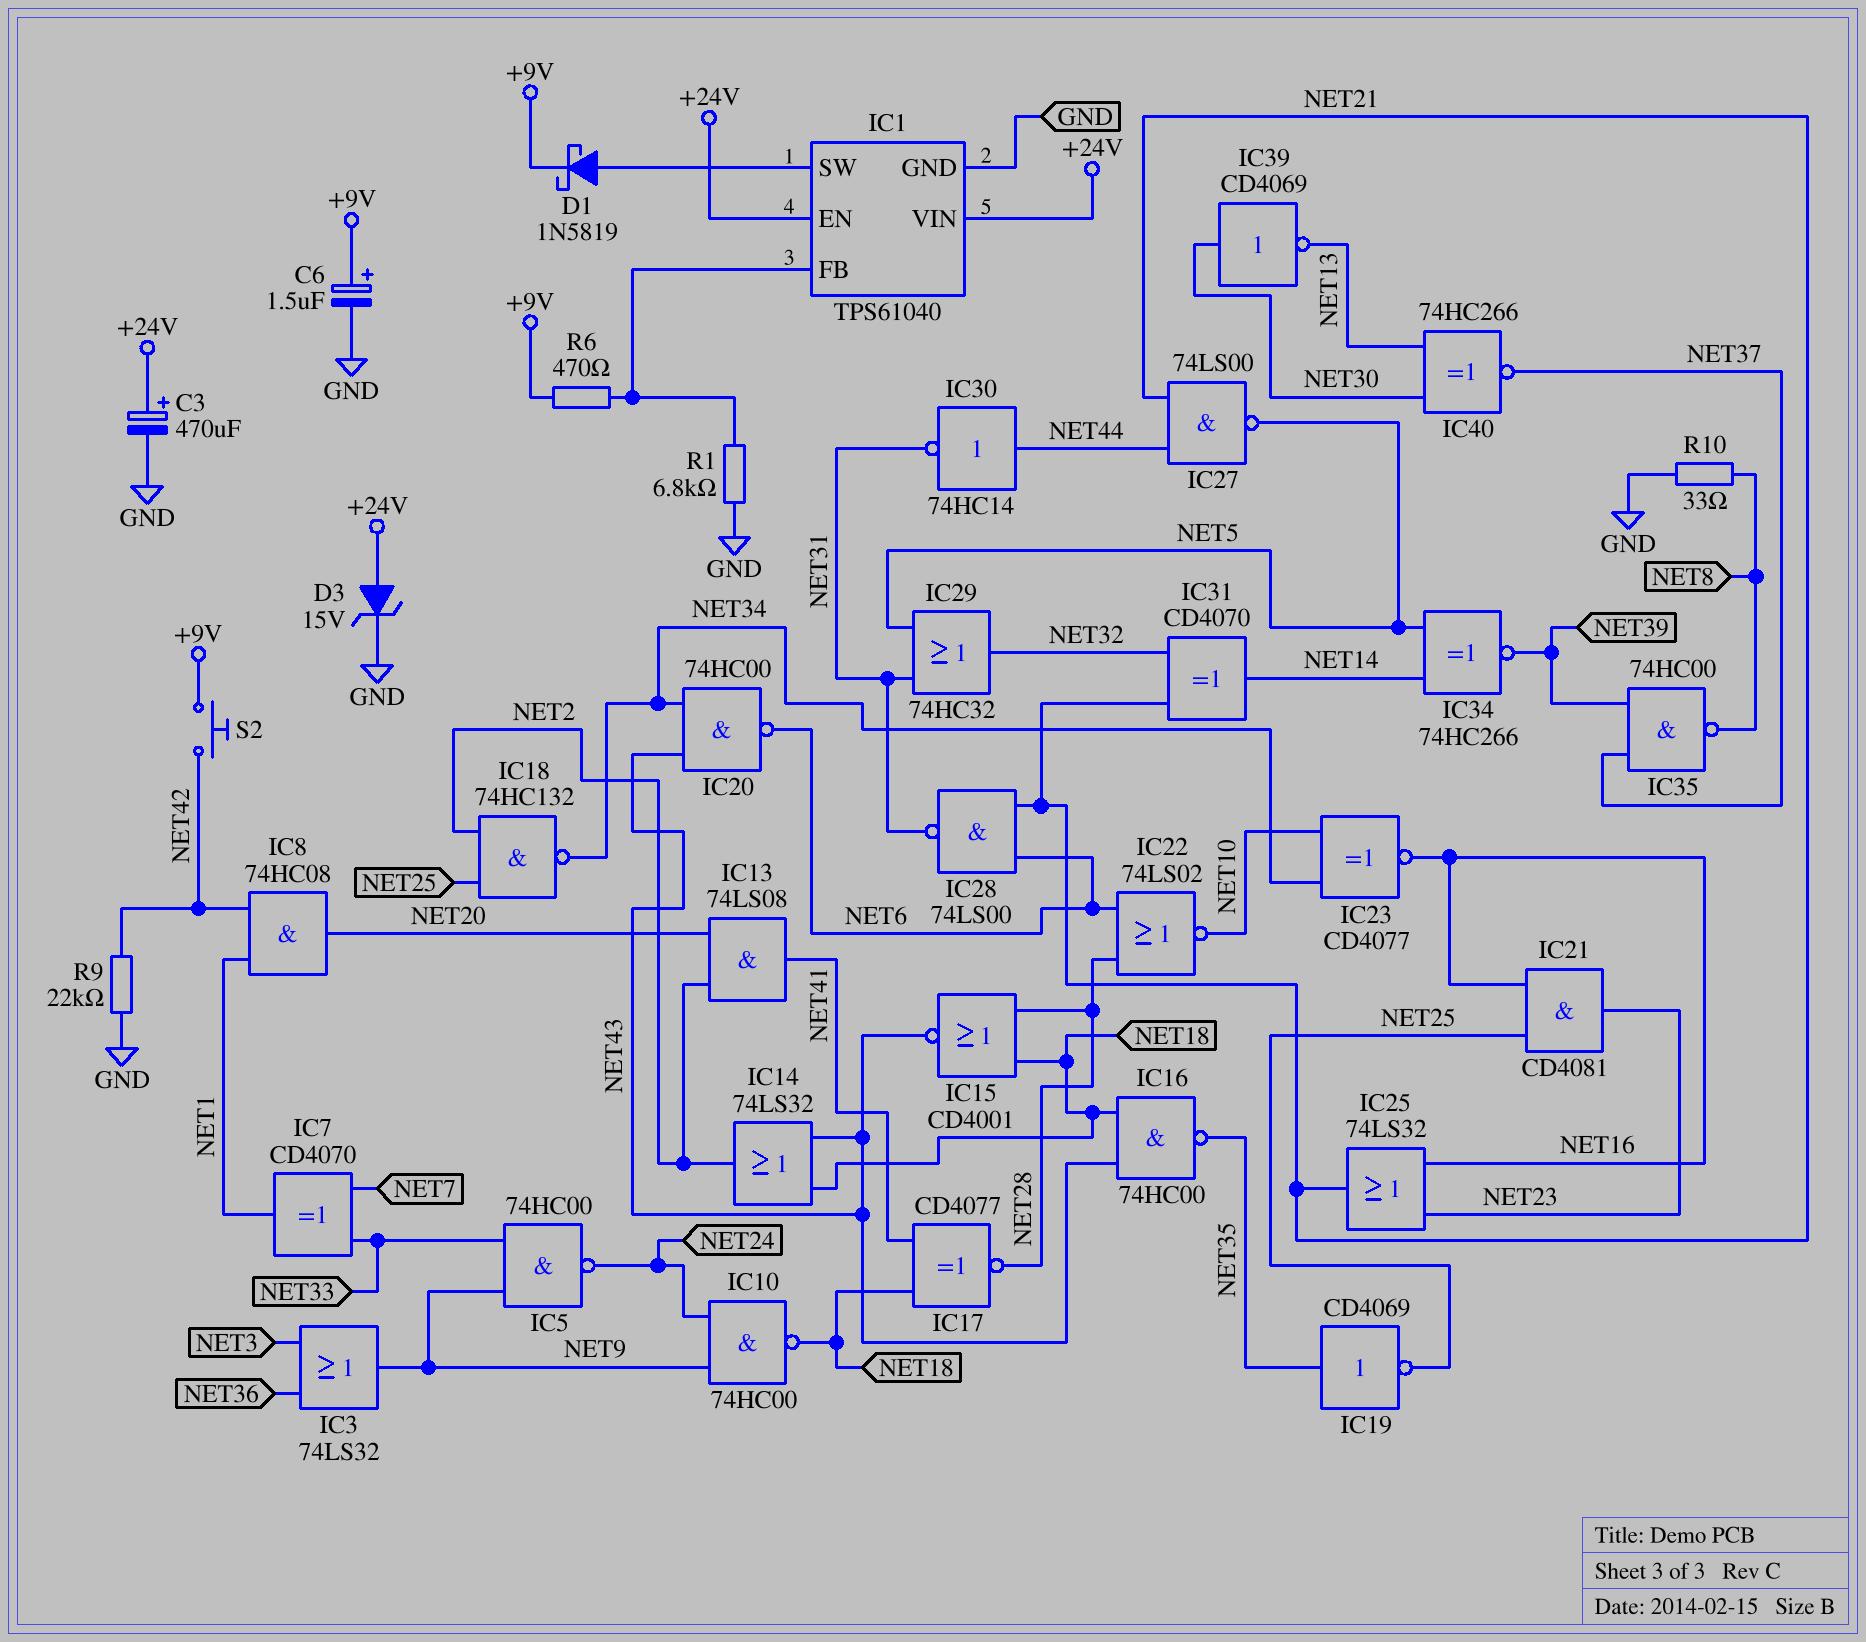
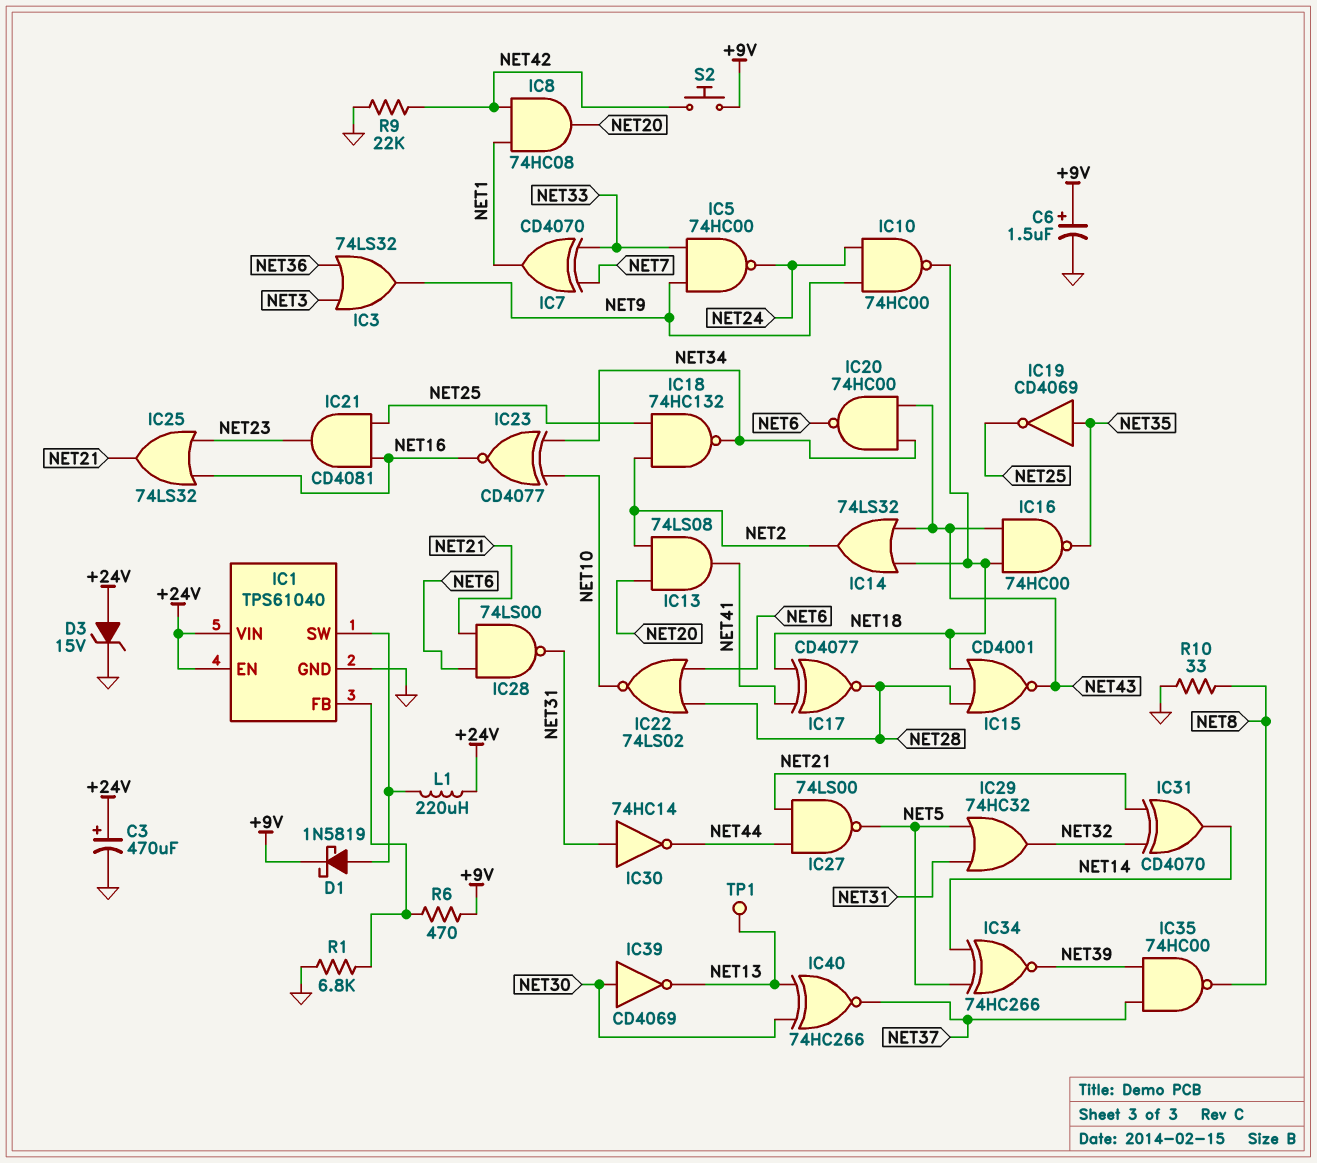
IC30: NOT 74HC14 (in NET44, out NET31) -> NOT 74HC14 (in NET31, out NET44)
L1: none -> 220uH (+24V, IC1/SW)
TP1: none -> test point (NET13)

